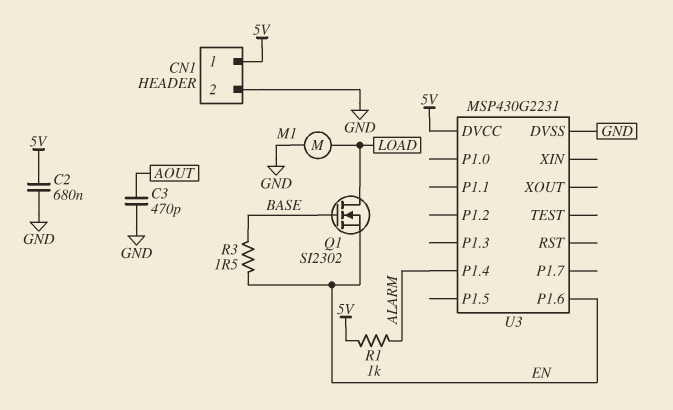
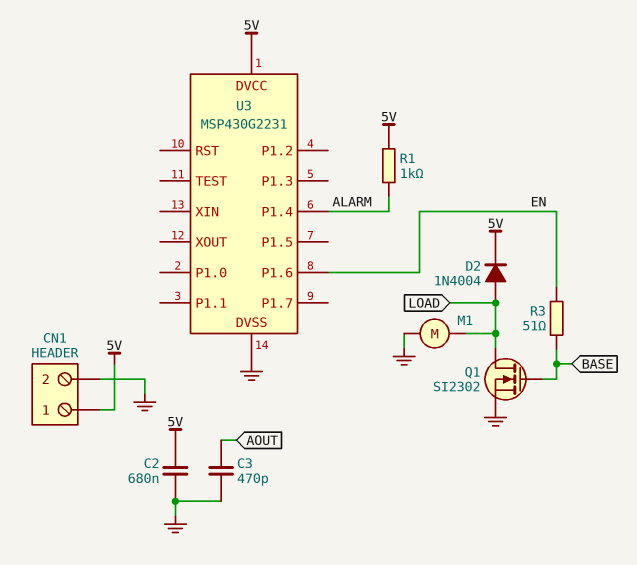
D2: none -> diode 1N4004 (A LOAD, K 5V)
Q1: NMOS SI2302 (G BASE, D LOAD, S EN) -> NMOS SI2302 (G BASE, D LOAD, S GND)
R3: 1.5 (BASE, EN) -> 51 (BASE, EN)

